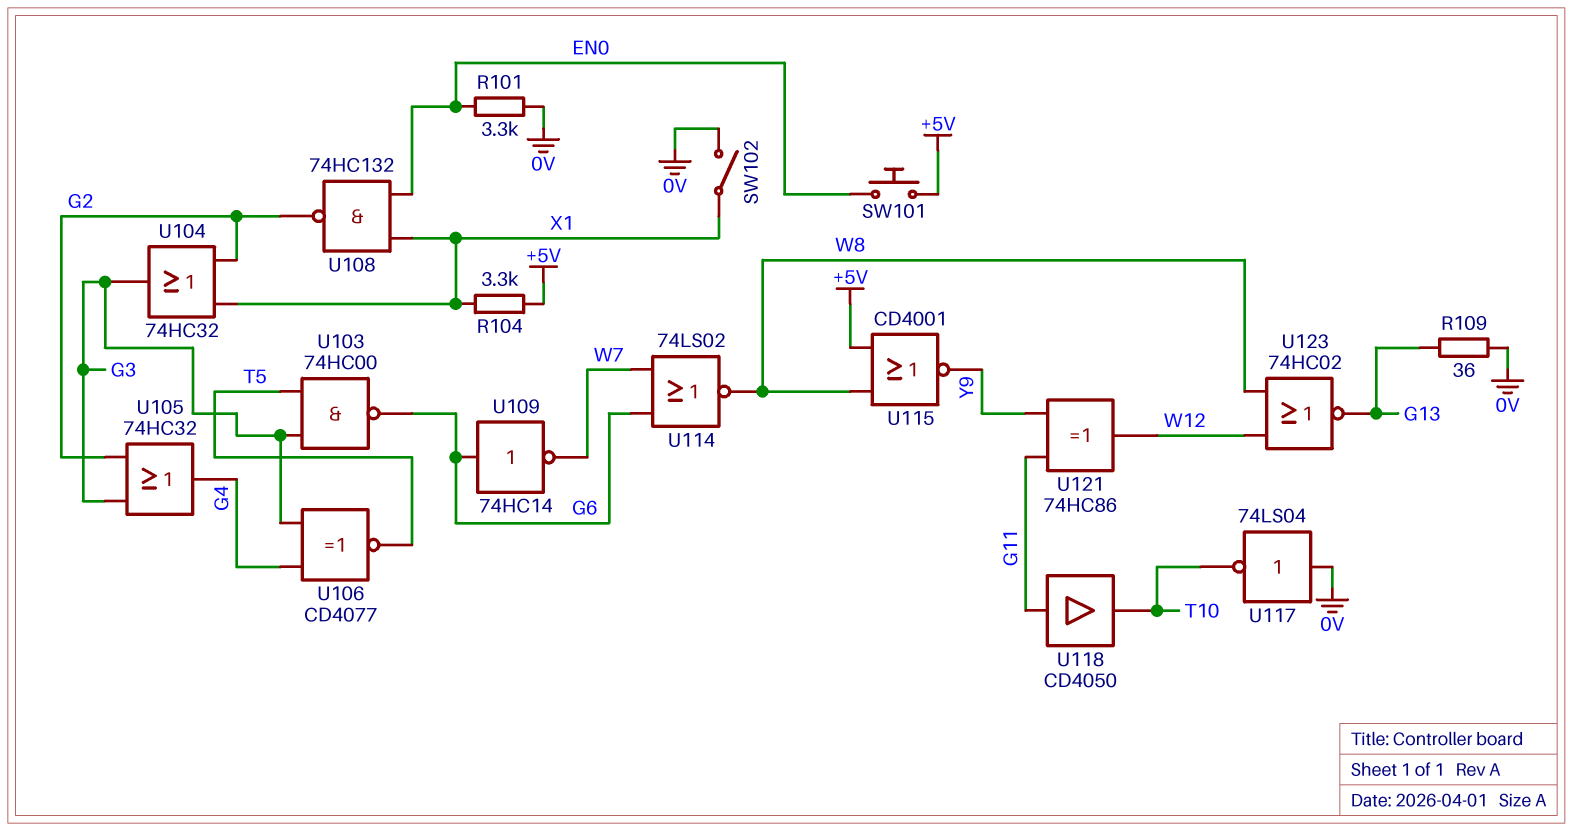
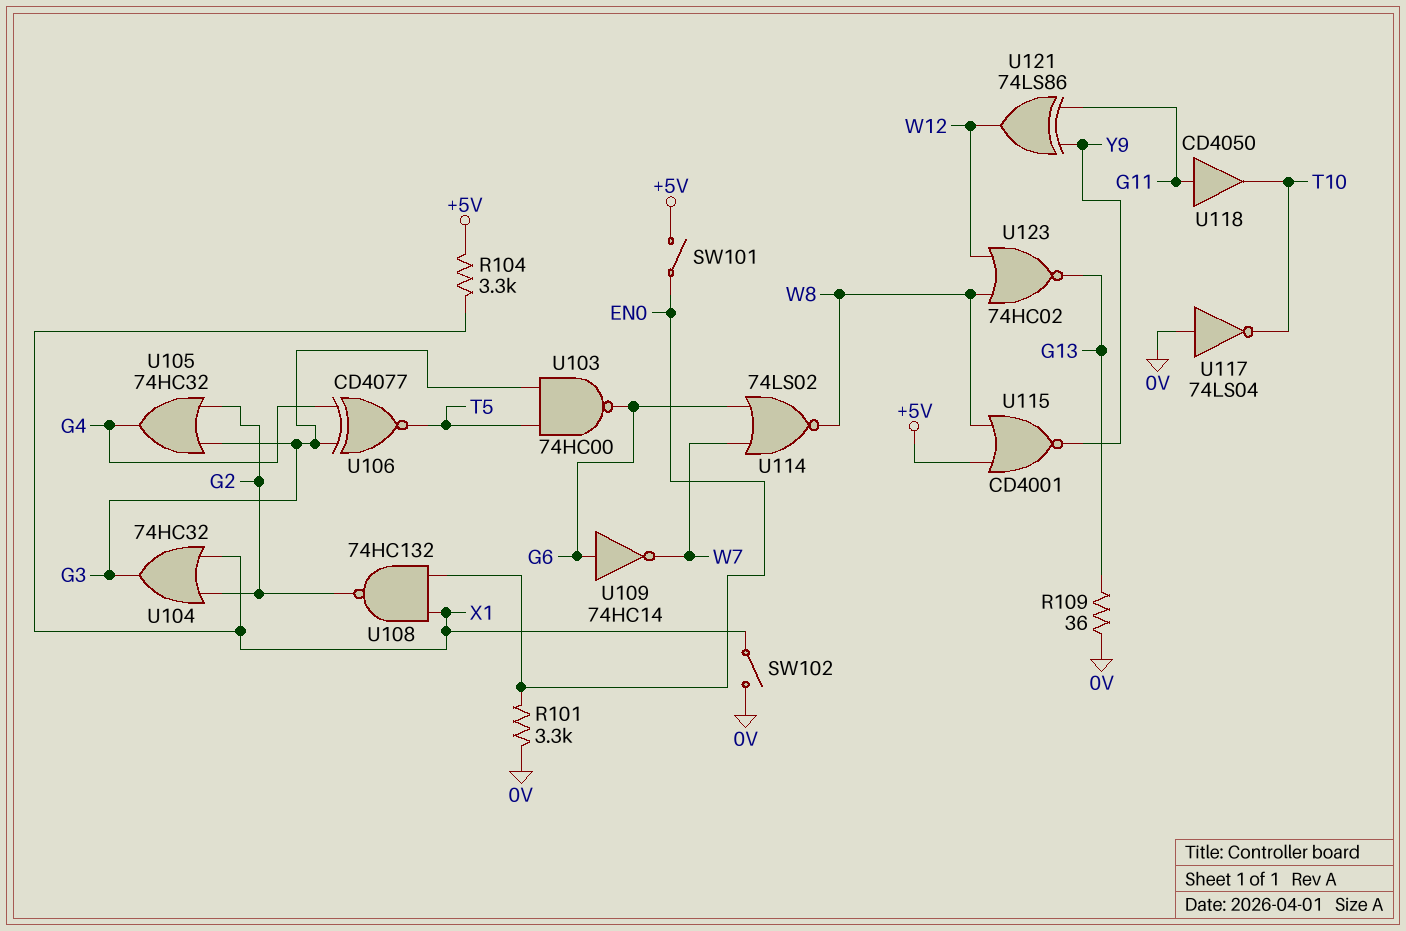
SW101: button (+5V, EN0) -> switch (+5V, EN0)
U121: XOR 74HC86 (in G11, in Y9, out W12) -> XOR 74LS86 (in G11, in Y9, out W12)

